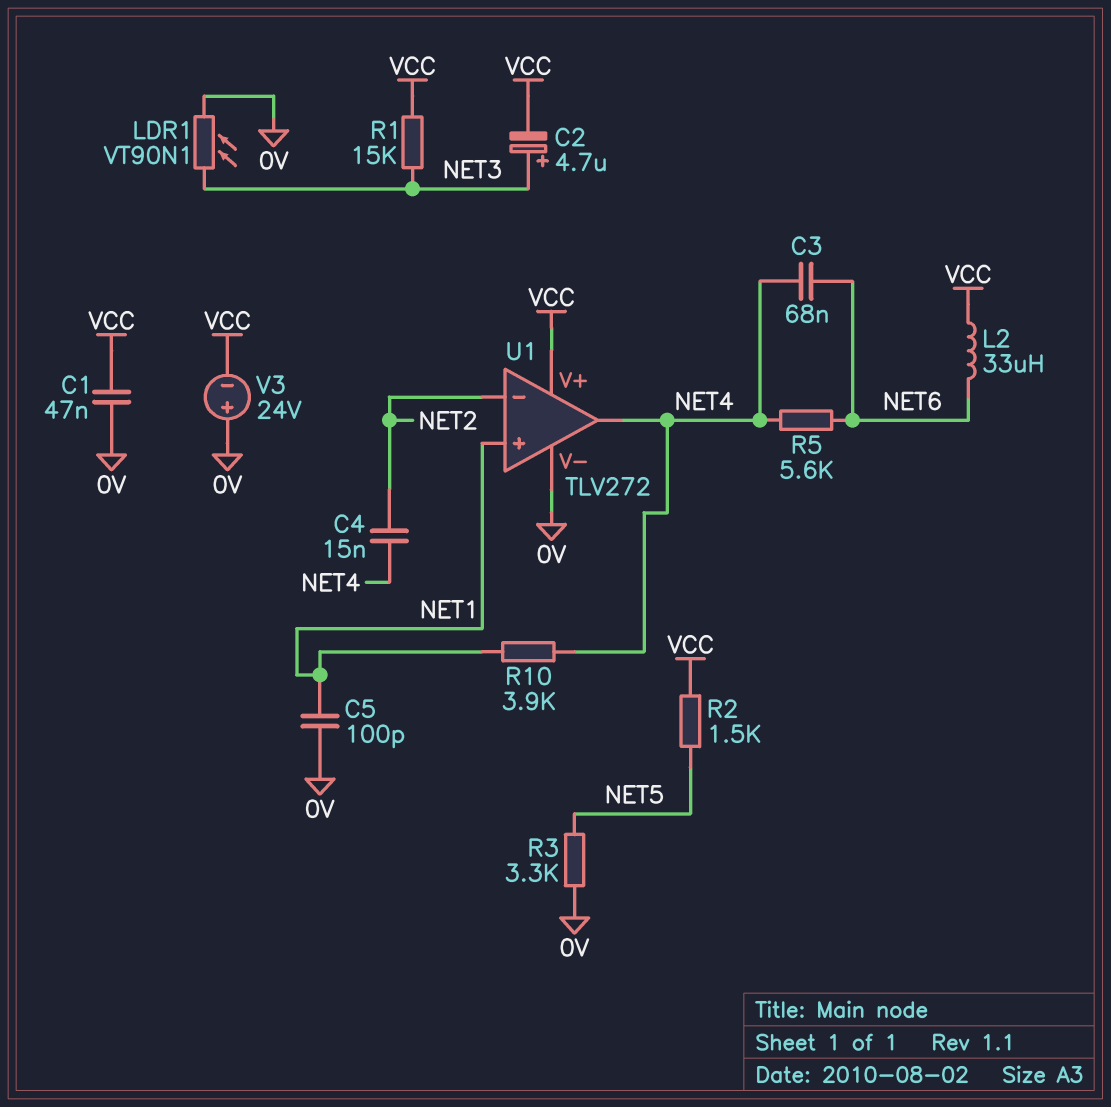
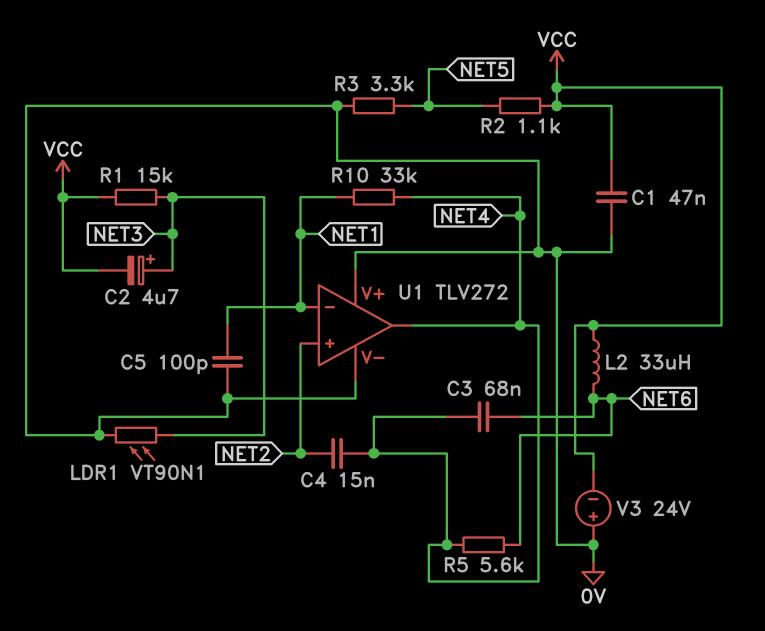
R2: 1.5k (NET5, VCC) -> 1.1k (NET5, VCC)
R10: 3.9k (NET1, NET4) -> 33k (NET1, NET4)
U1 pin V+: VCC -> 0V
U1 pin in+: NET1 -> NET2
U1 pin in-: NET2 -> NET1

